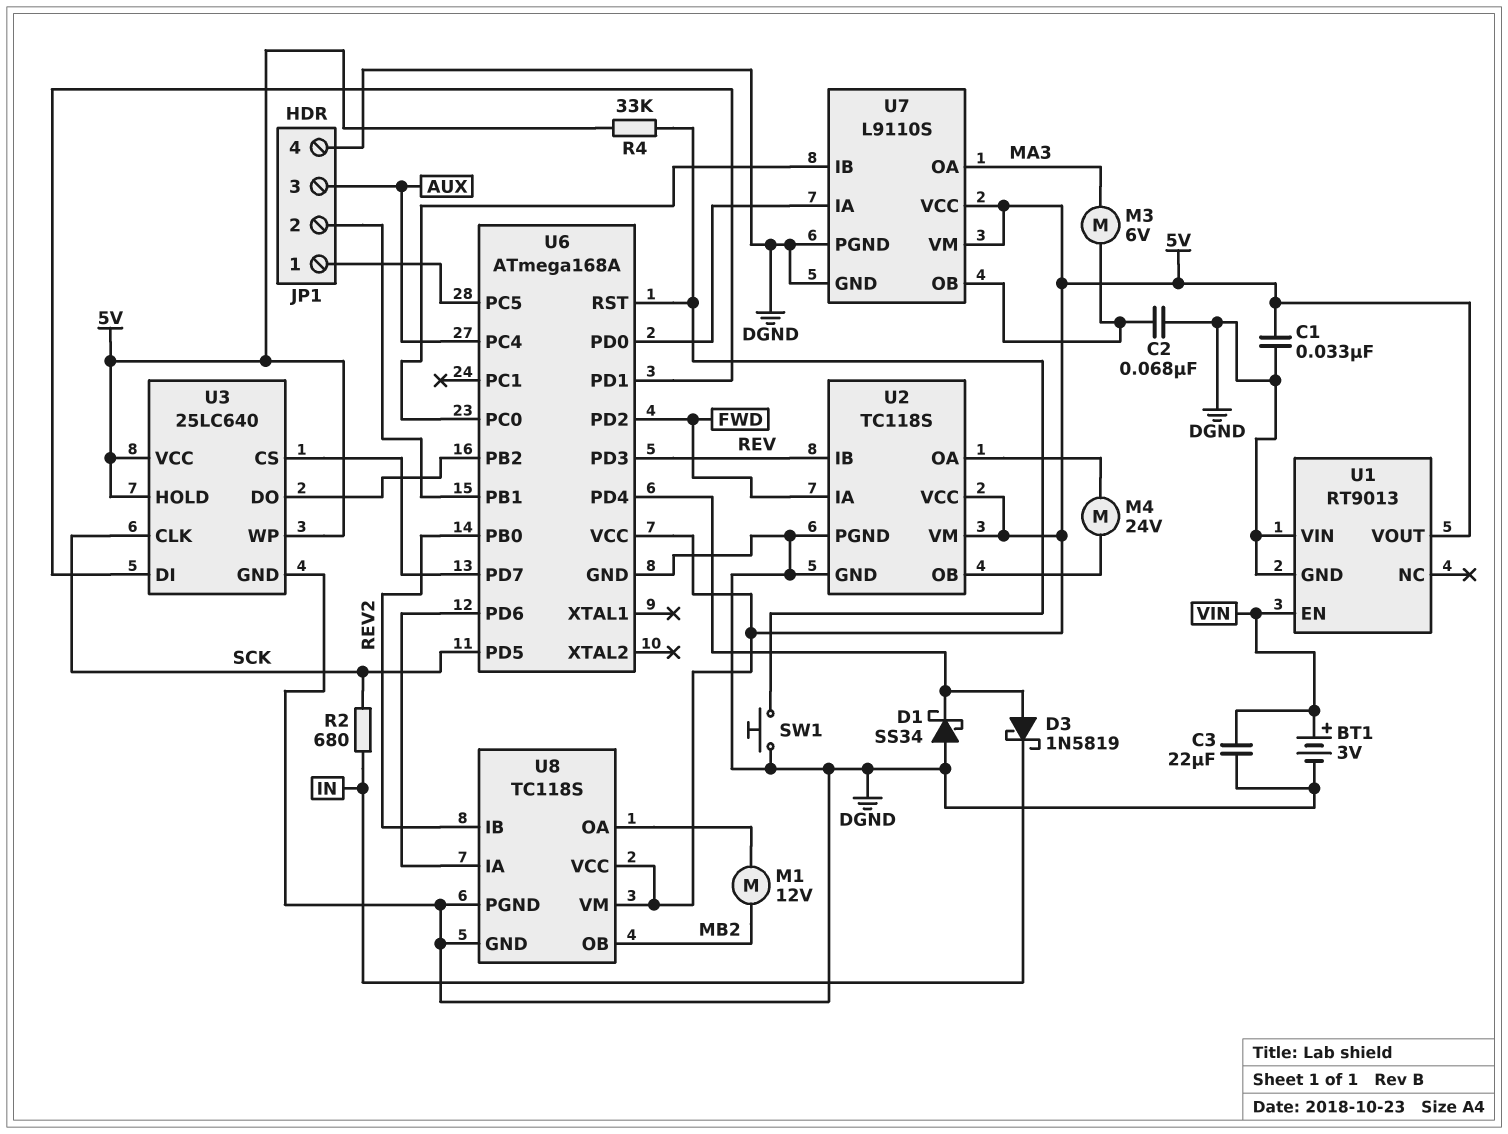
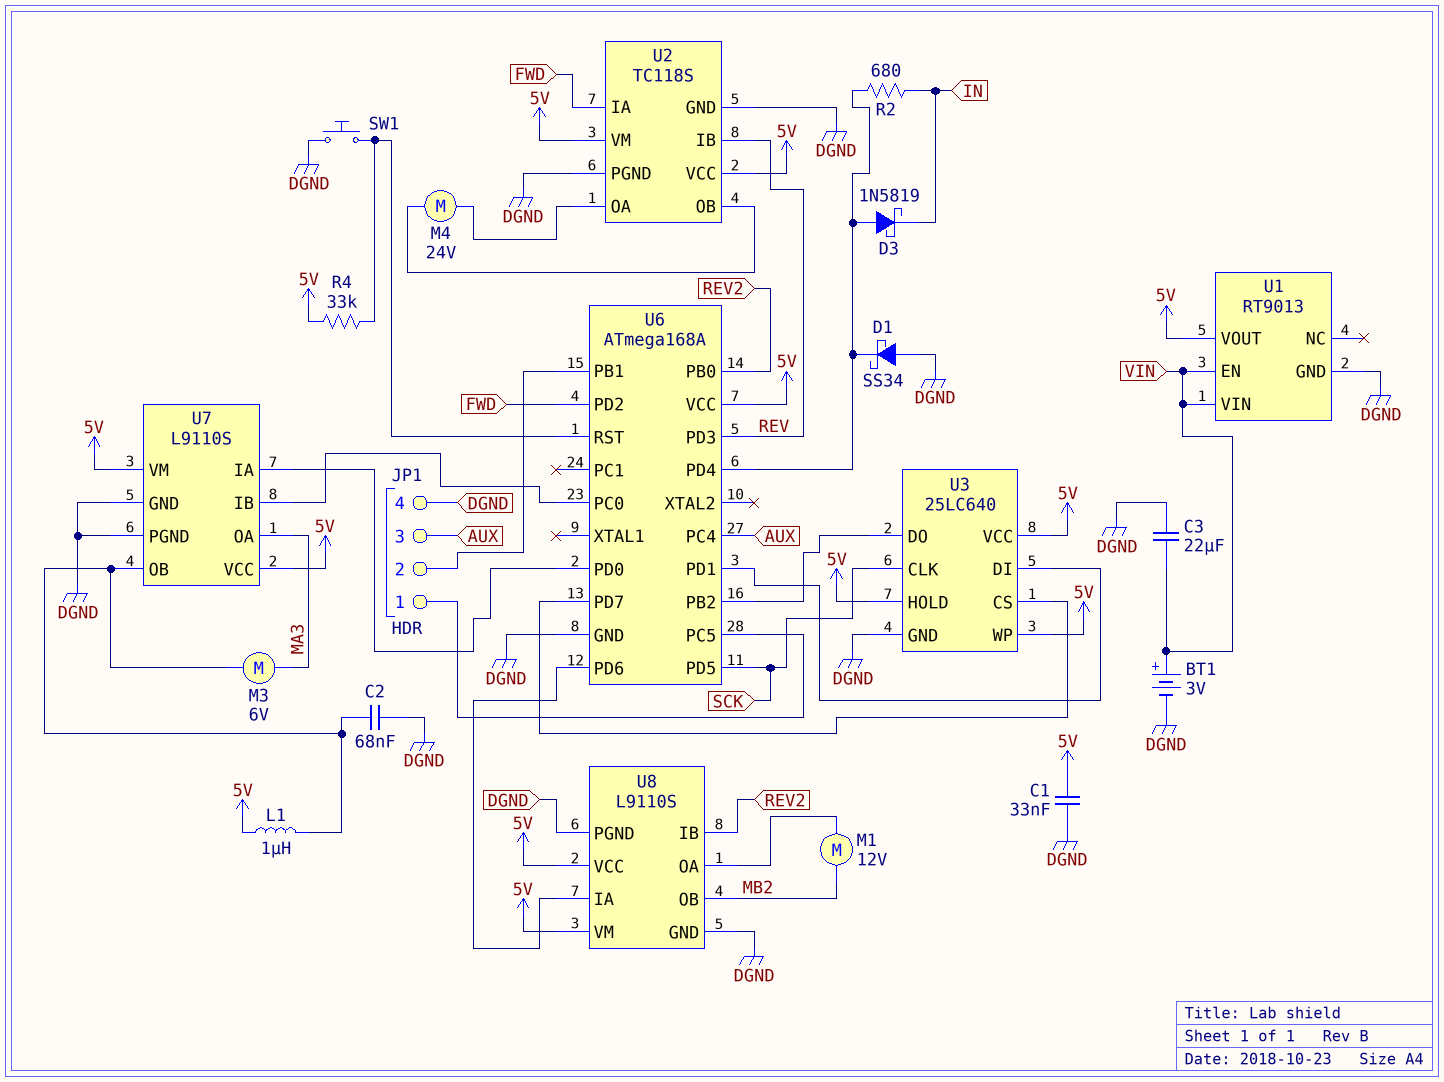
L1: none -> 1uH (5V, U7/OB)
R2: 680 (IN, SCK) -> 680 (IN, U6/PD4)
U1 pin VIN: DGND -> VIN
U8: TC118S -> L9110S

